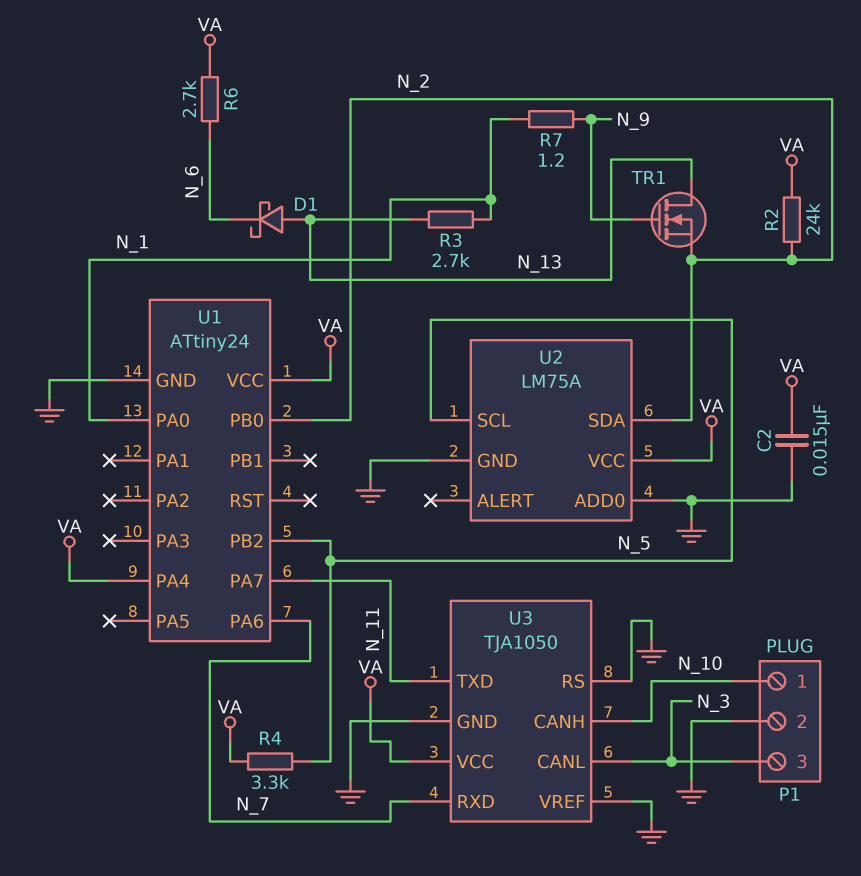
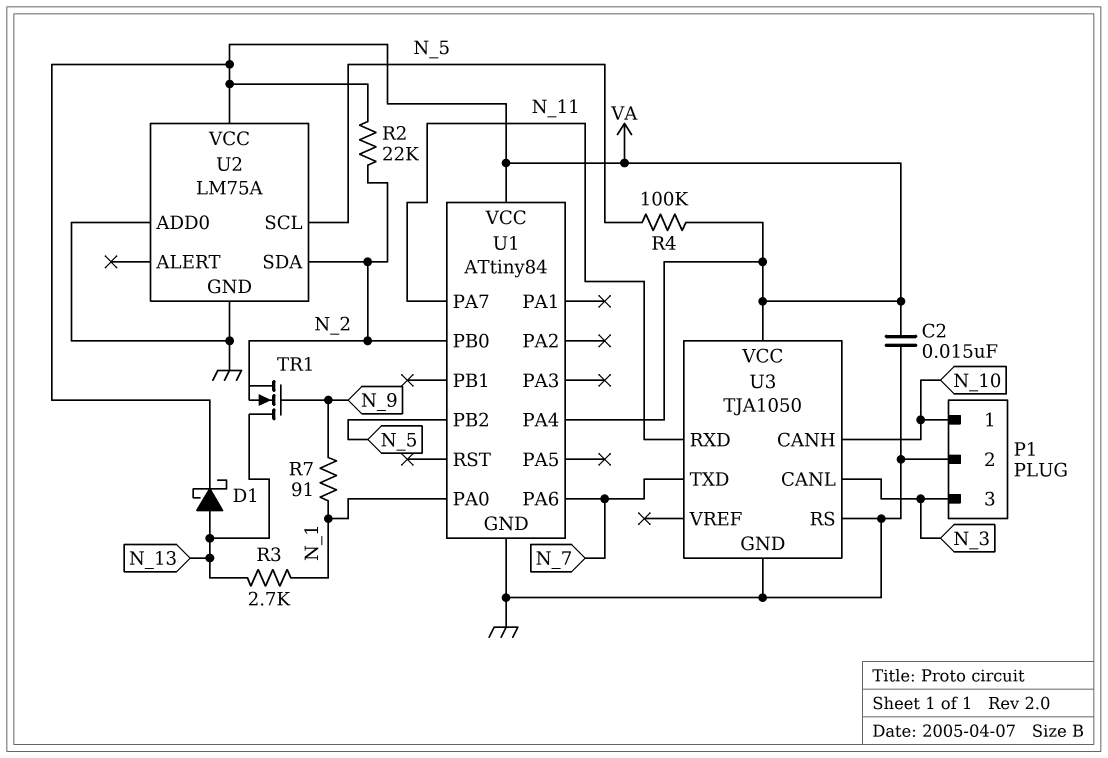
D1: schottky (A N_13, K N_6) -> schottky (A N_13, K VA)
R2: 24k (N_2, VA) -> 22k (N_2, VA)
R4: 3.3k (N_5, VA) -> 100k (N_5, VA)
R6: 2.7k (N_6, VA) -> none
R7: 1.2 (N_1, N_9) -> 91 (N_1, N_9)
U1: ATtiny24 -> ATtiny84
U3 pin RXD: N_7 -> N_11
U3 pin TXD: N_11 -> N_7
U3 pin VREF: GND -> none

